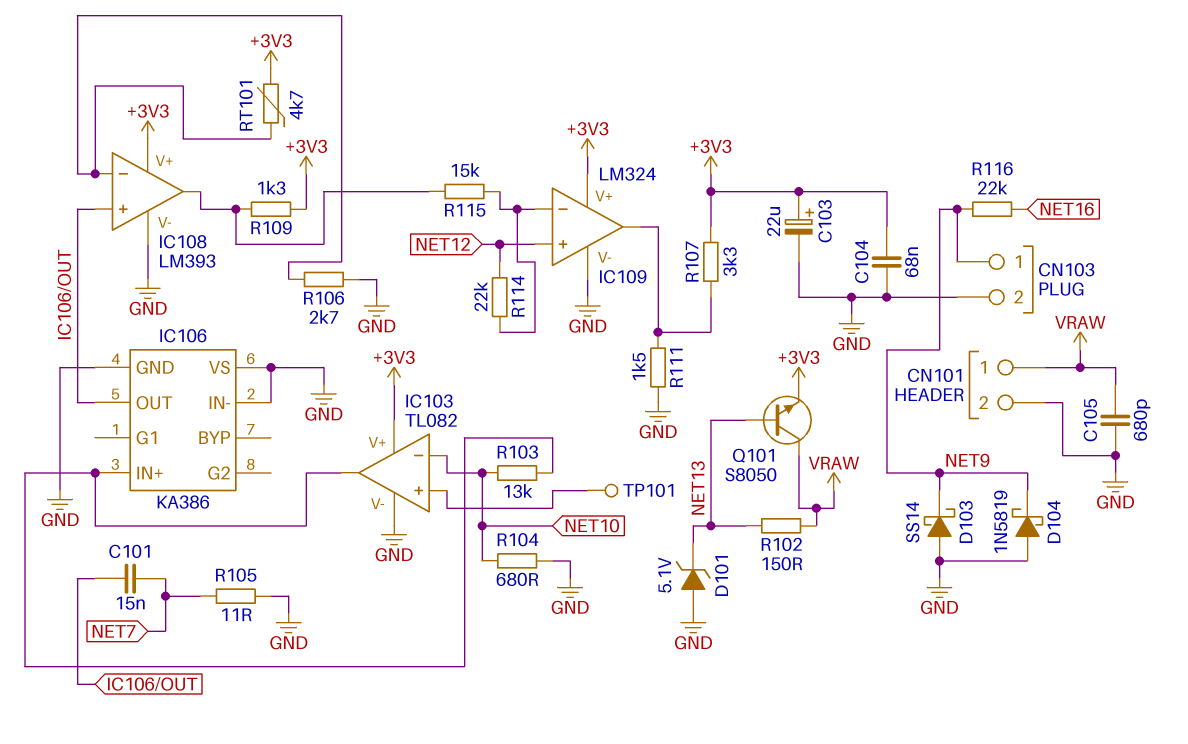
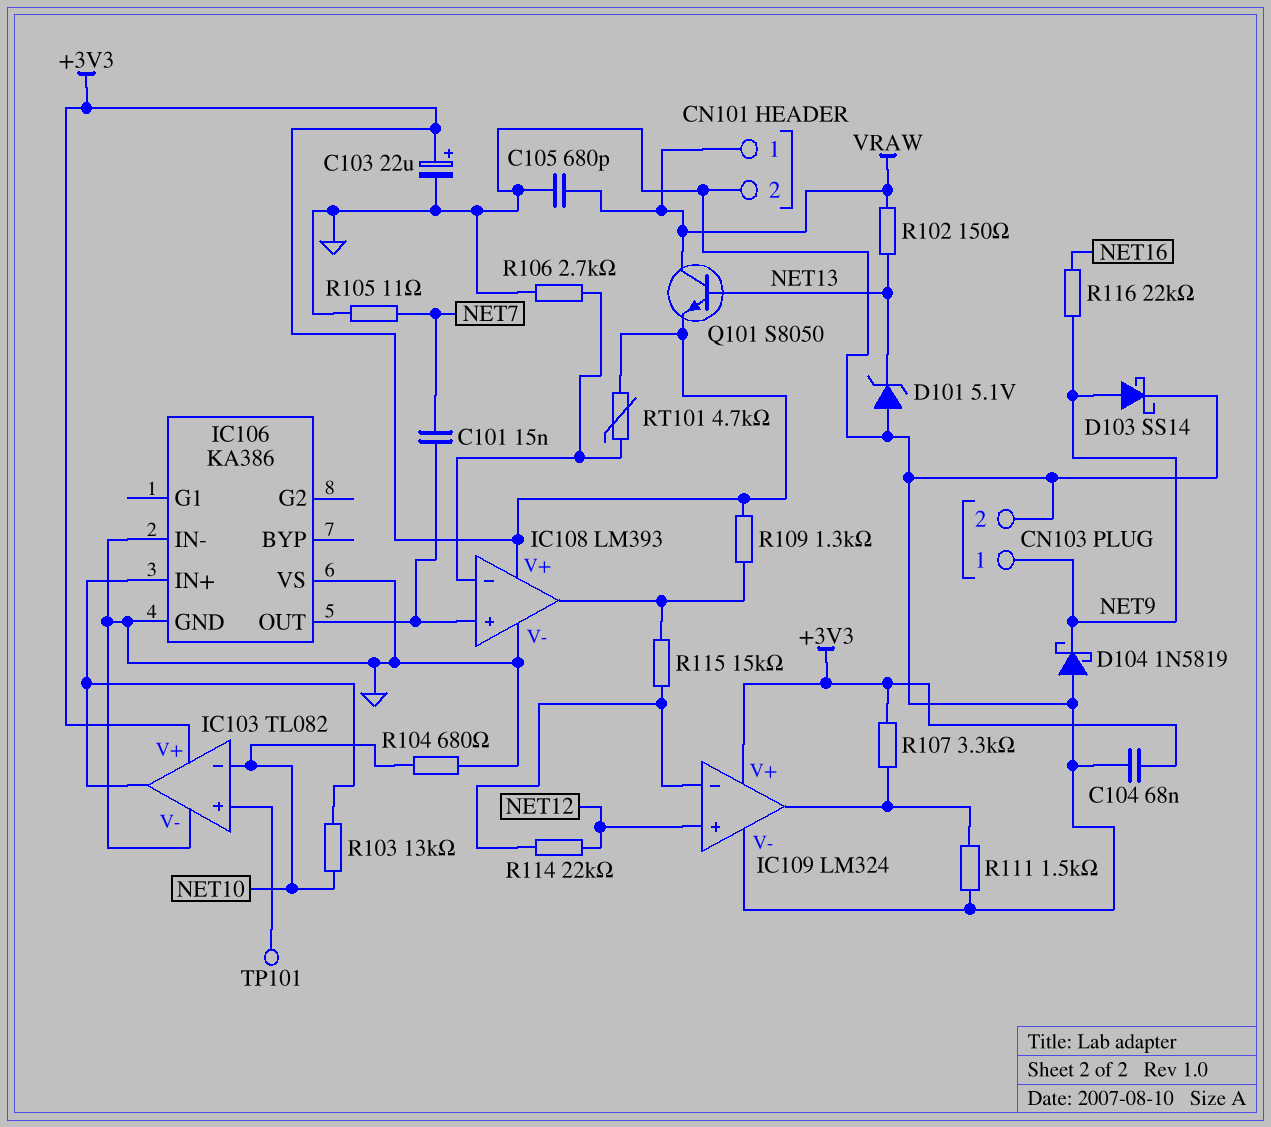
D103: schottky SS14 (A GND, K NET9) -> schottky SS14 (A NET9, K GND)

